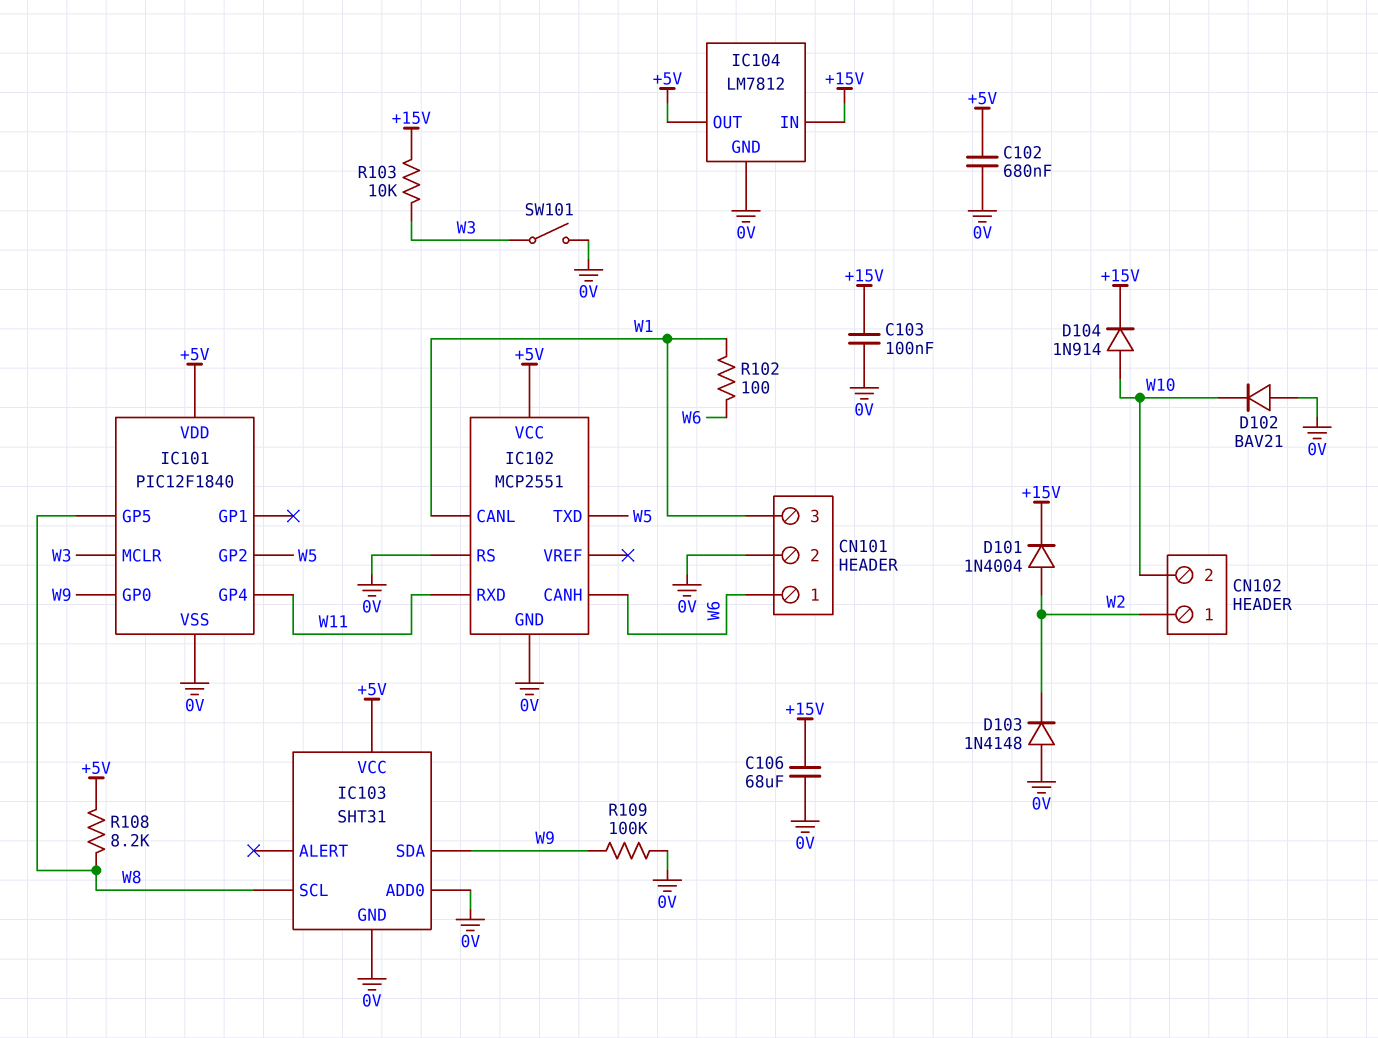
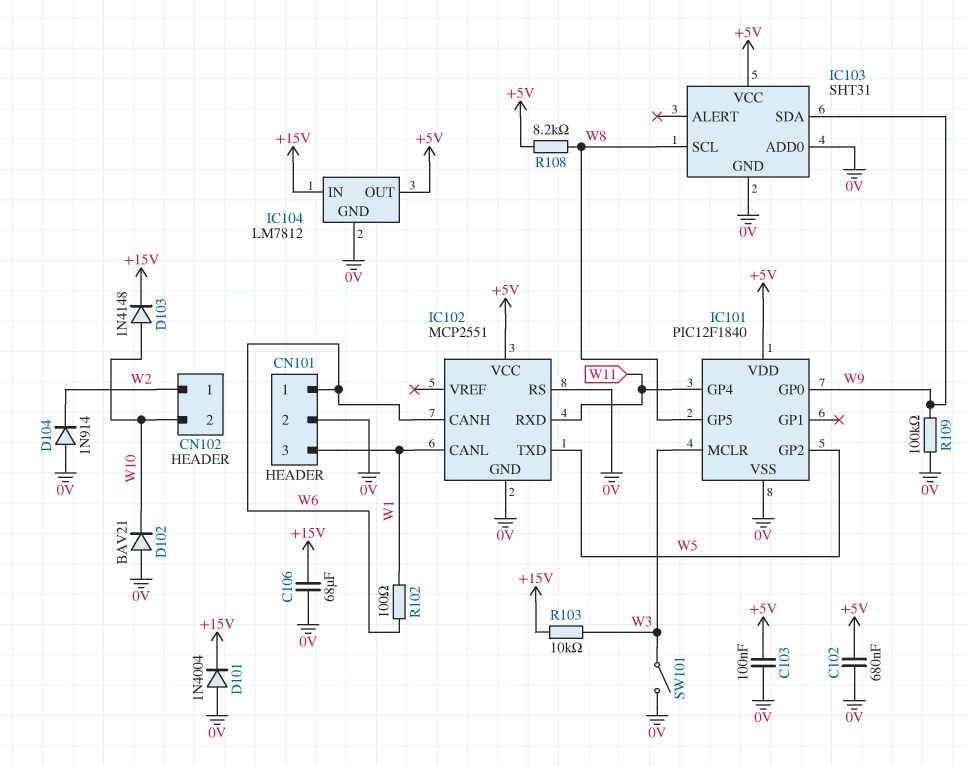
C103: 100nF (+15V, 0V) -> 100nF (+5V, 0V)
D101: diode 1N4004 (A W2, K +15V) -> diode 1N4004 (A 0V, K +15V)
D103: diode 1N4148 (A 0V, K W2) -> diode 1N4148 (A W10, K +15V)
D104: diode 1N914 (A W10, K +15V) -> diode 1N914 (A 0V, K W2)

